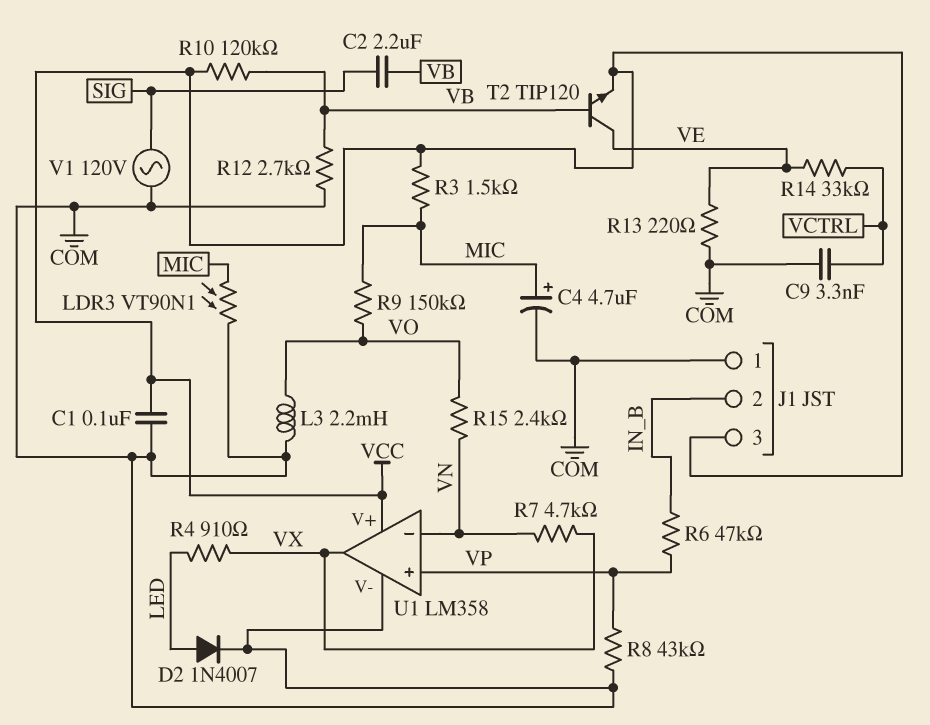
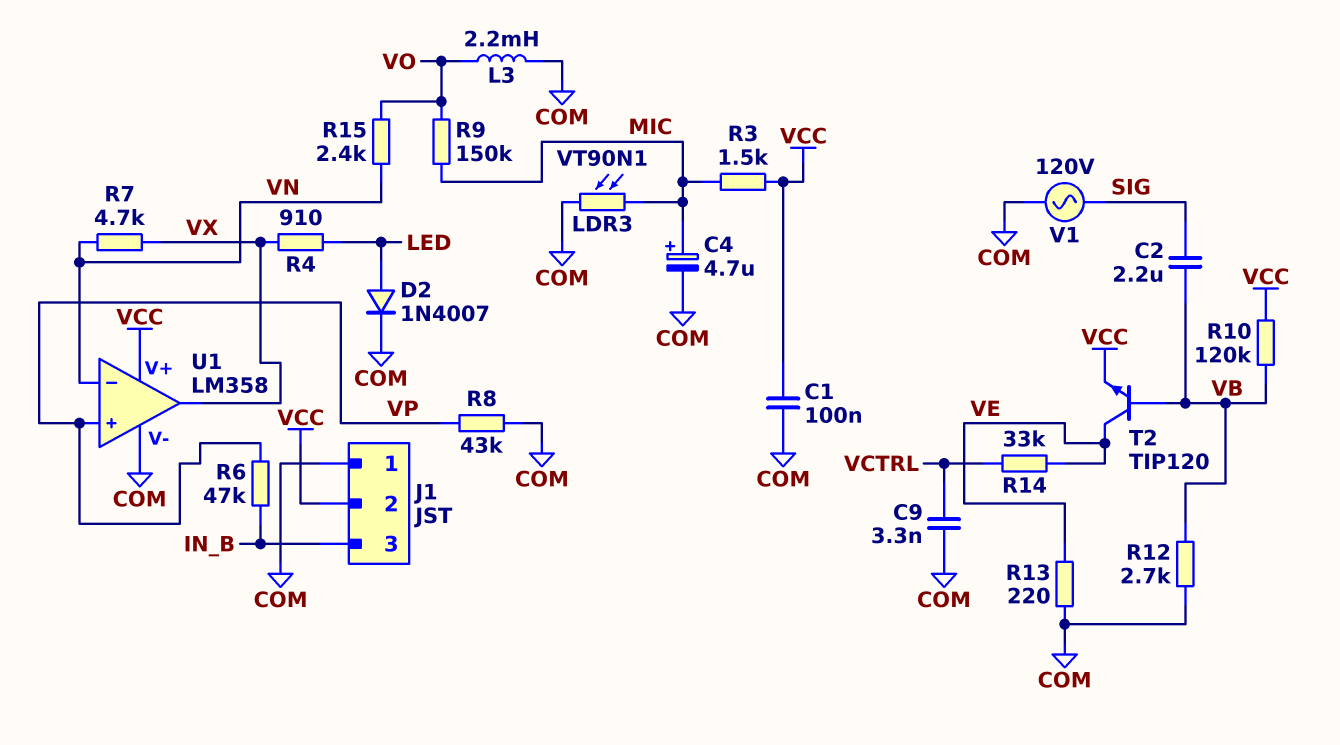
J1 pin 2: IN_B -> VCC
J1 pin 3: VCC -> IN_B

